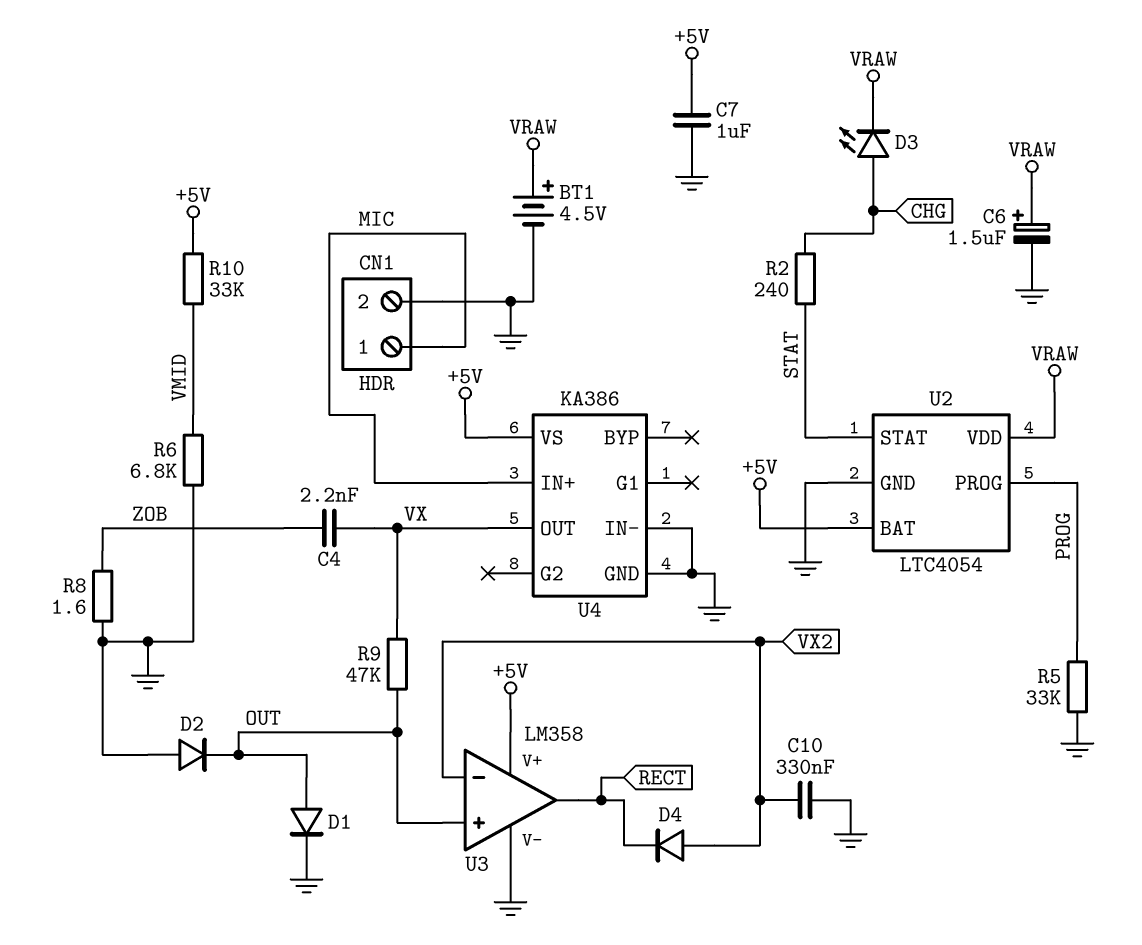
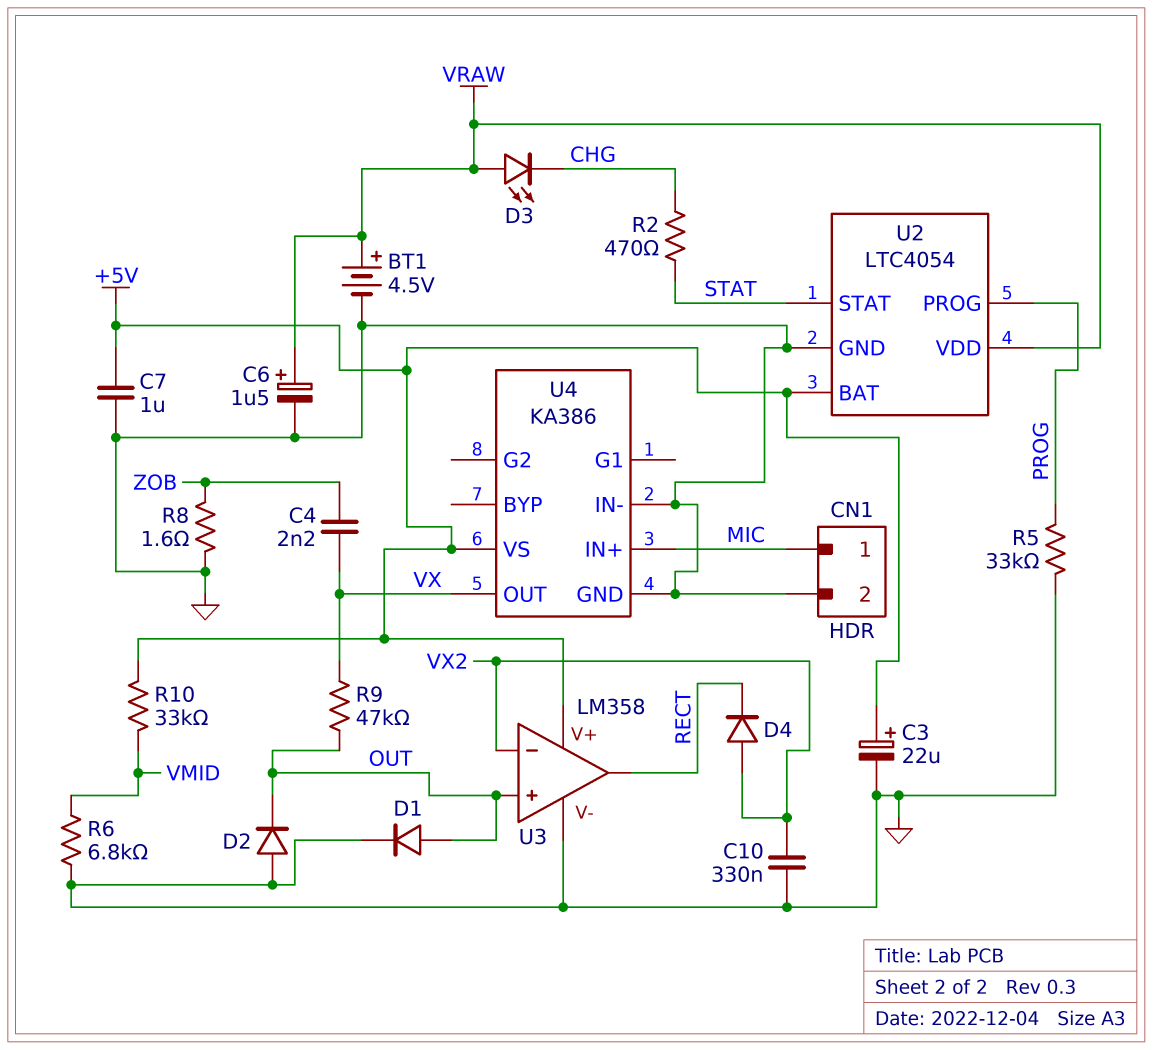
C3: none -> 22uF (plus +5V, minus GND)
D3: LED (A CHG, K VRAW) -> LED (A VRAW, K CHG)
R2: 240 (CHG, STAT) -> 470 (CHG, STAT)

